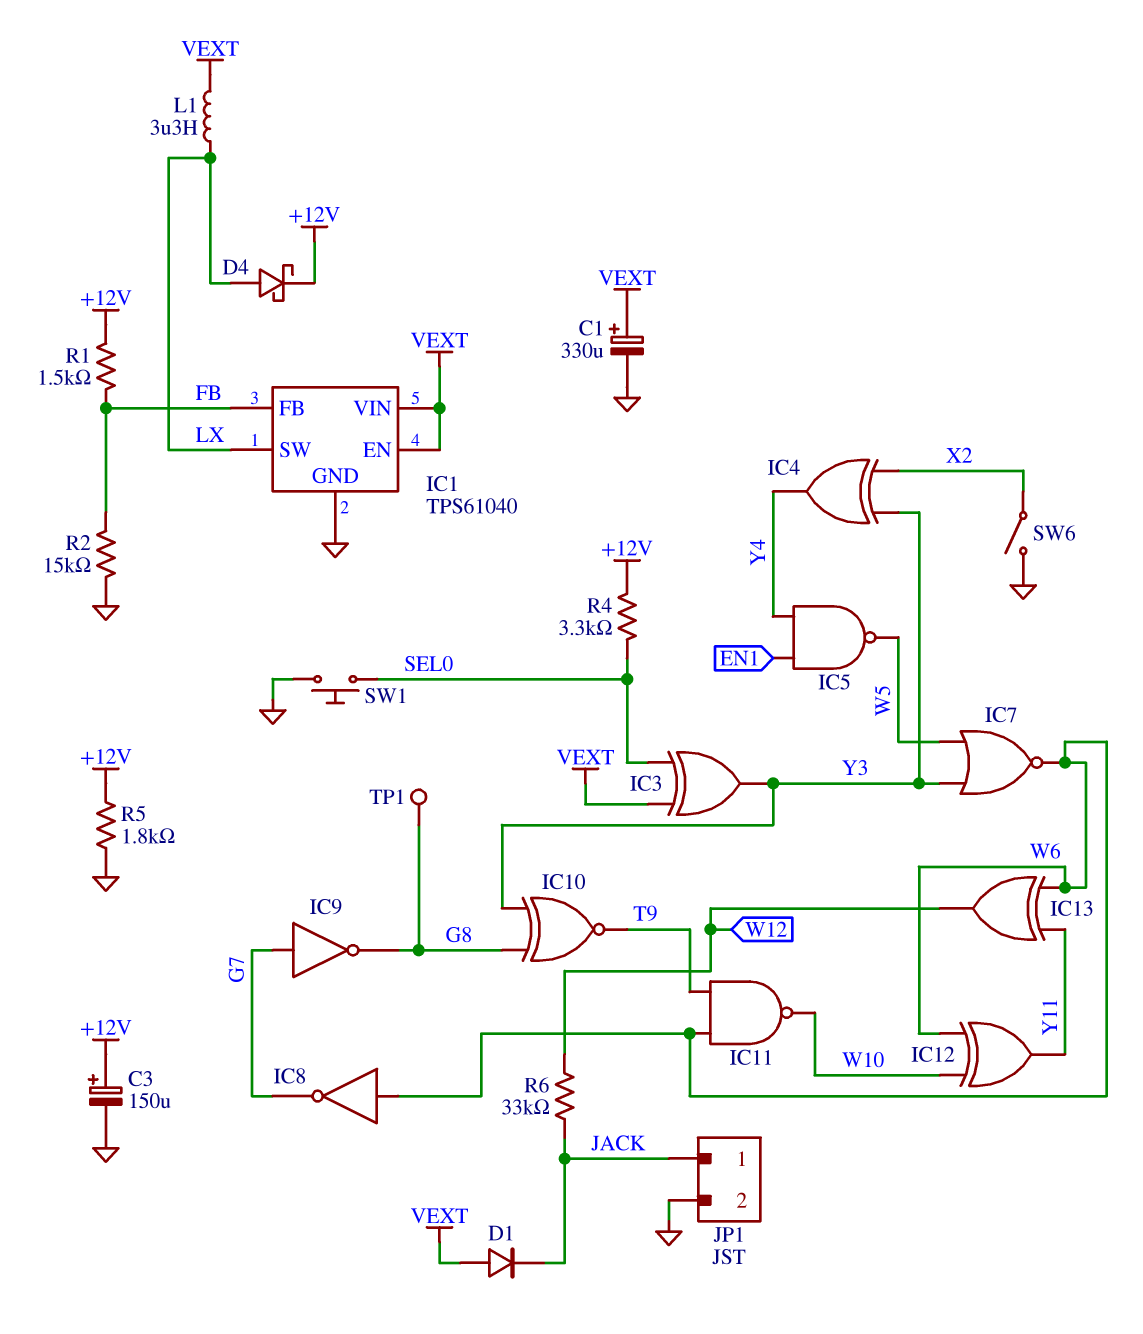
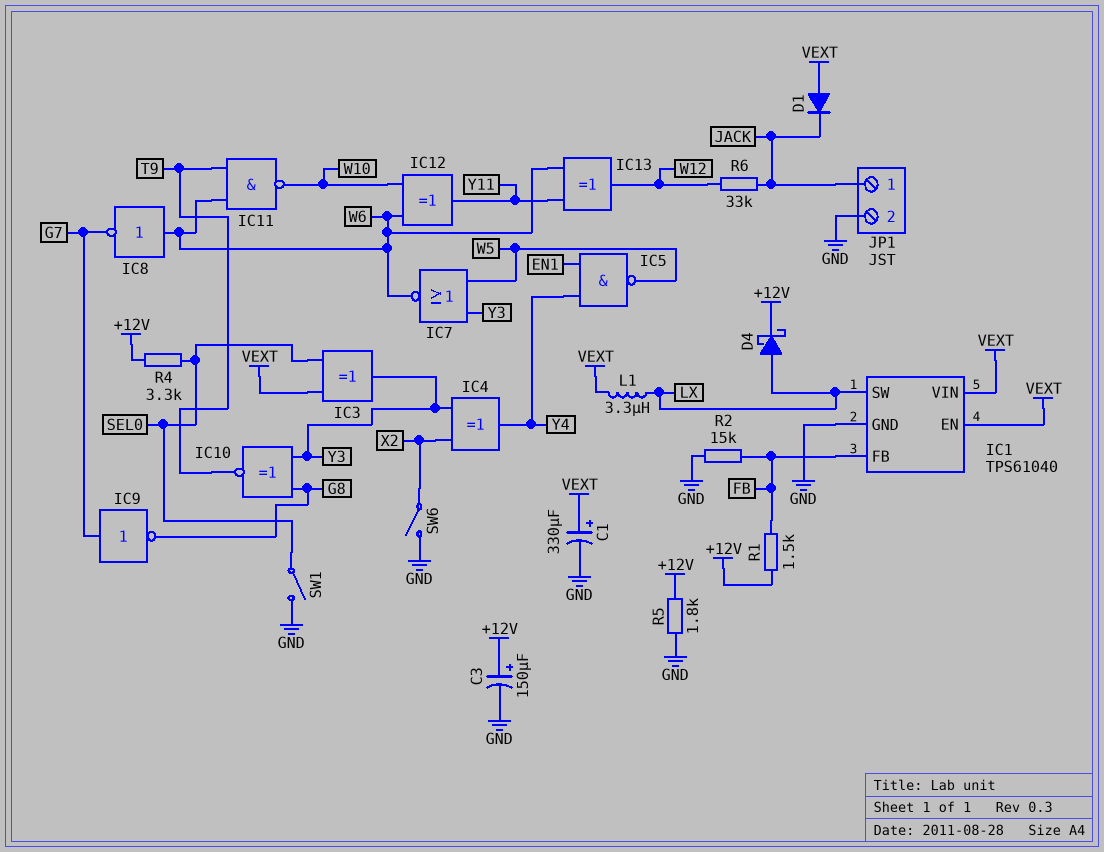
SW1: button (GND, SEL0) -> switch (GND, SEL0)
TP1: test point (G8) -> none

